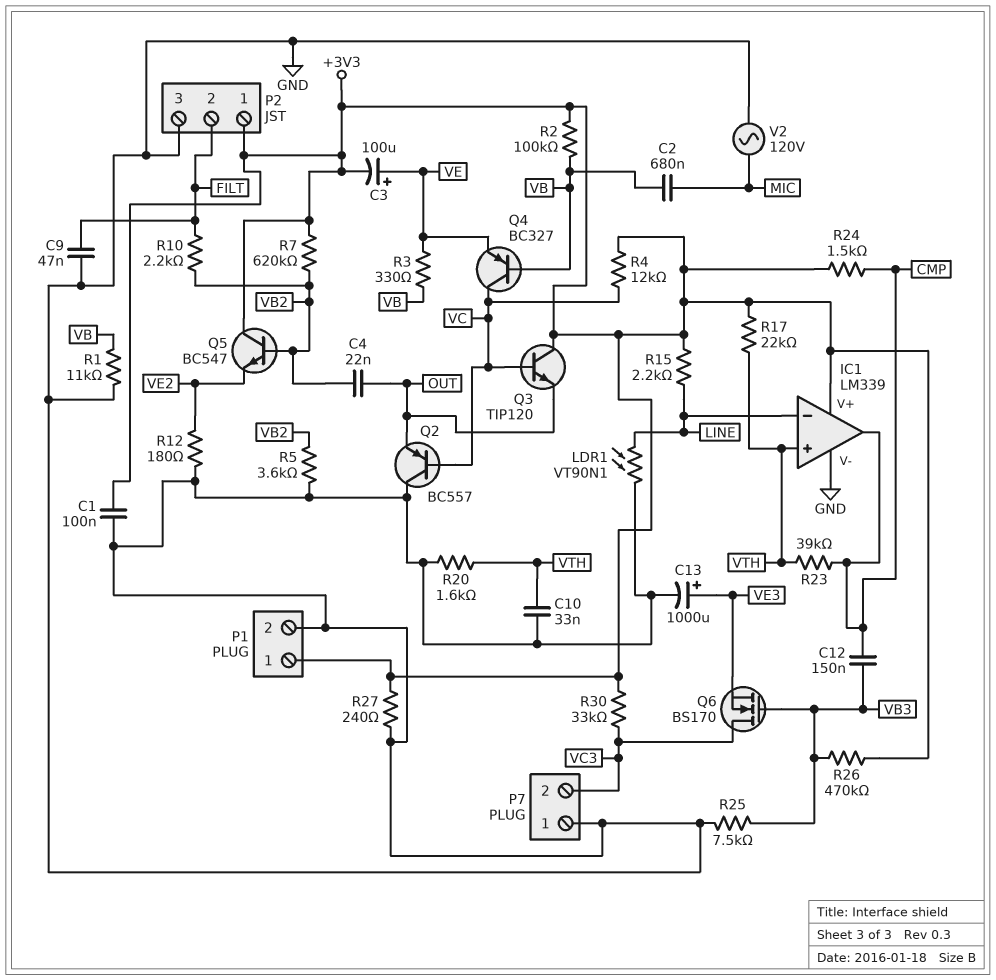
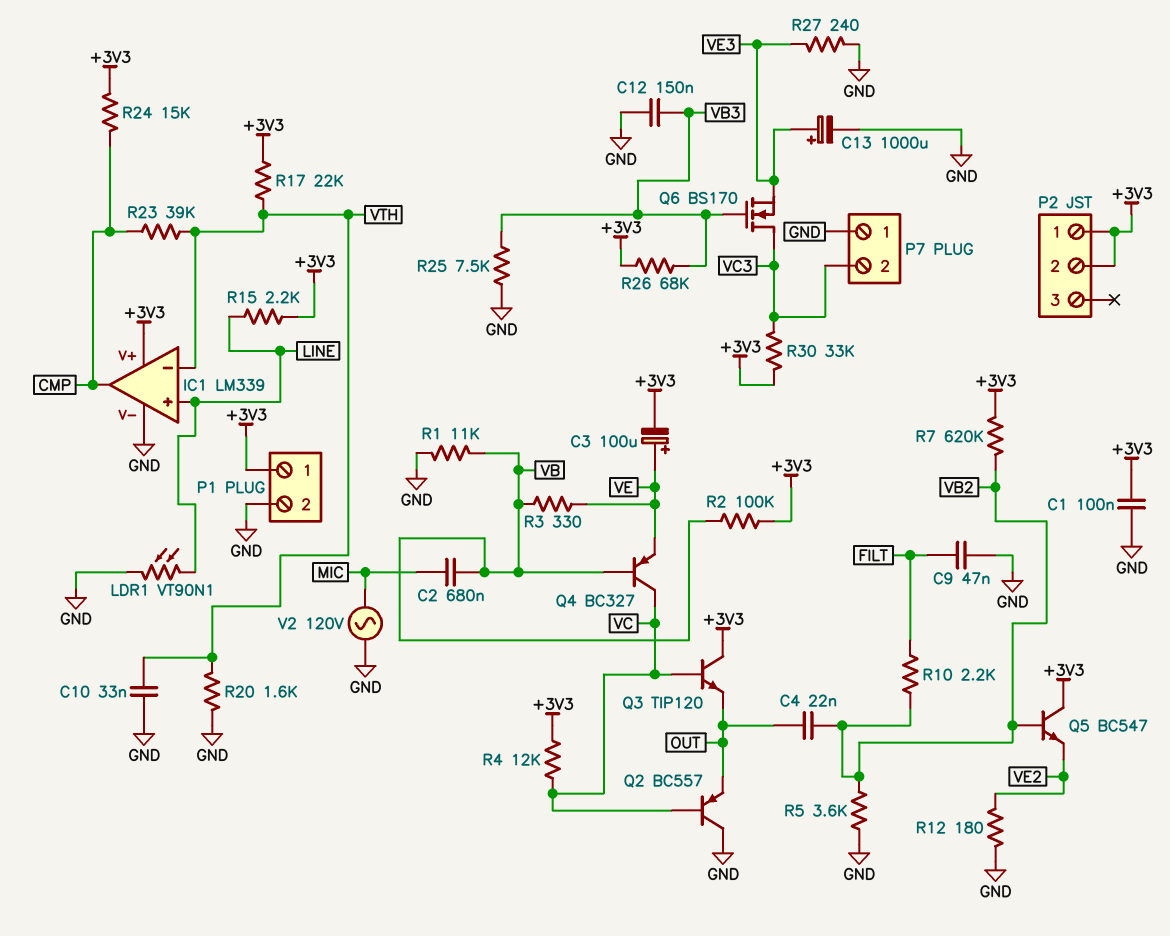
C12: 150nF (CMP, VB3) -> 150nF (GND, VB3)
IC1 pin in+: VTH -> LINE
IC1 pin in-: LINE -> VTH
P2 pin 2: FILT -> +3V3
P2 pin 3: GND -> none
R24: 1.5k (+3V3, CMP) -> 15k (+3V3, CMP)
R26: 470k (+3V3, VB3) -> 68k (+3V3, VB3)
R27: 240 (+3V3, GND) -> 240 (GND, VE3)

